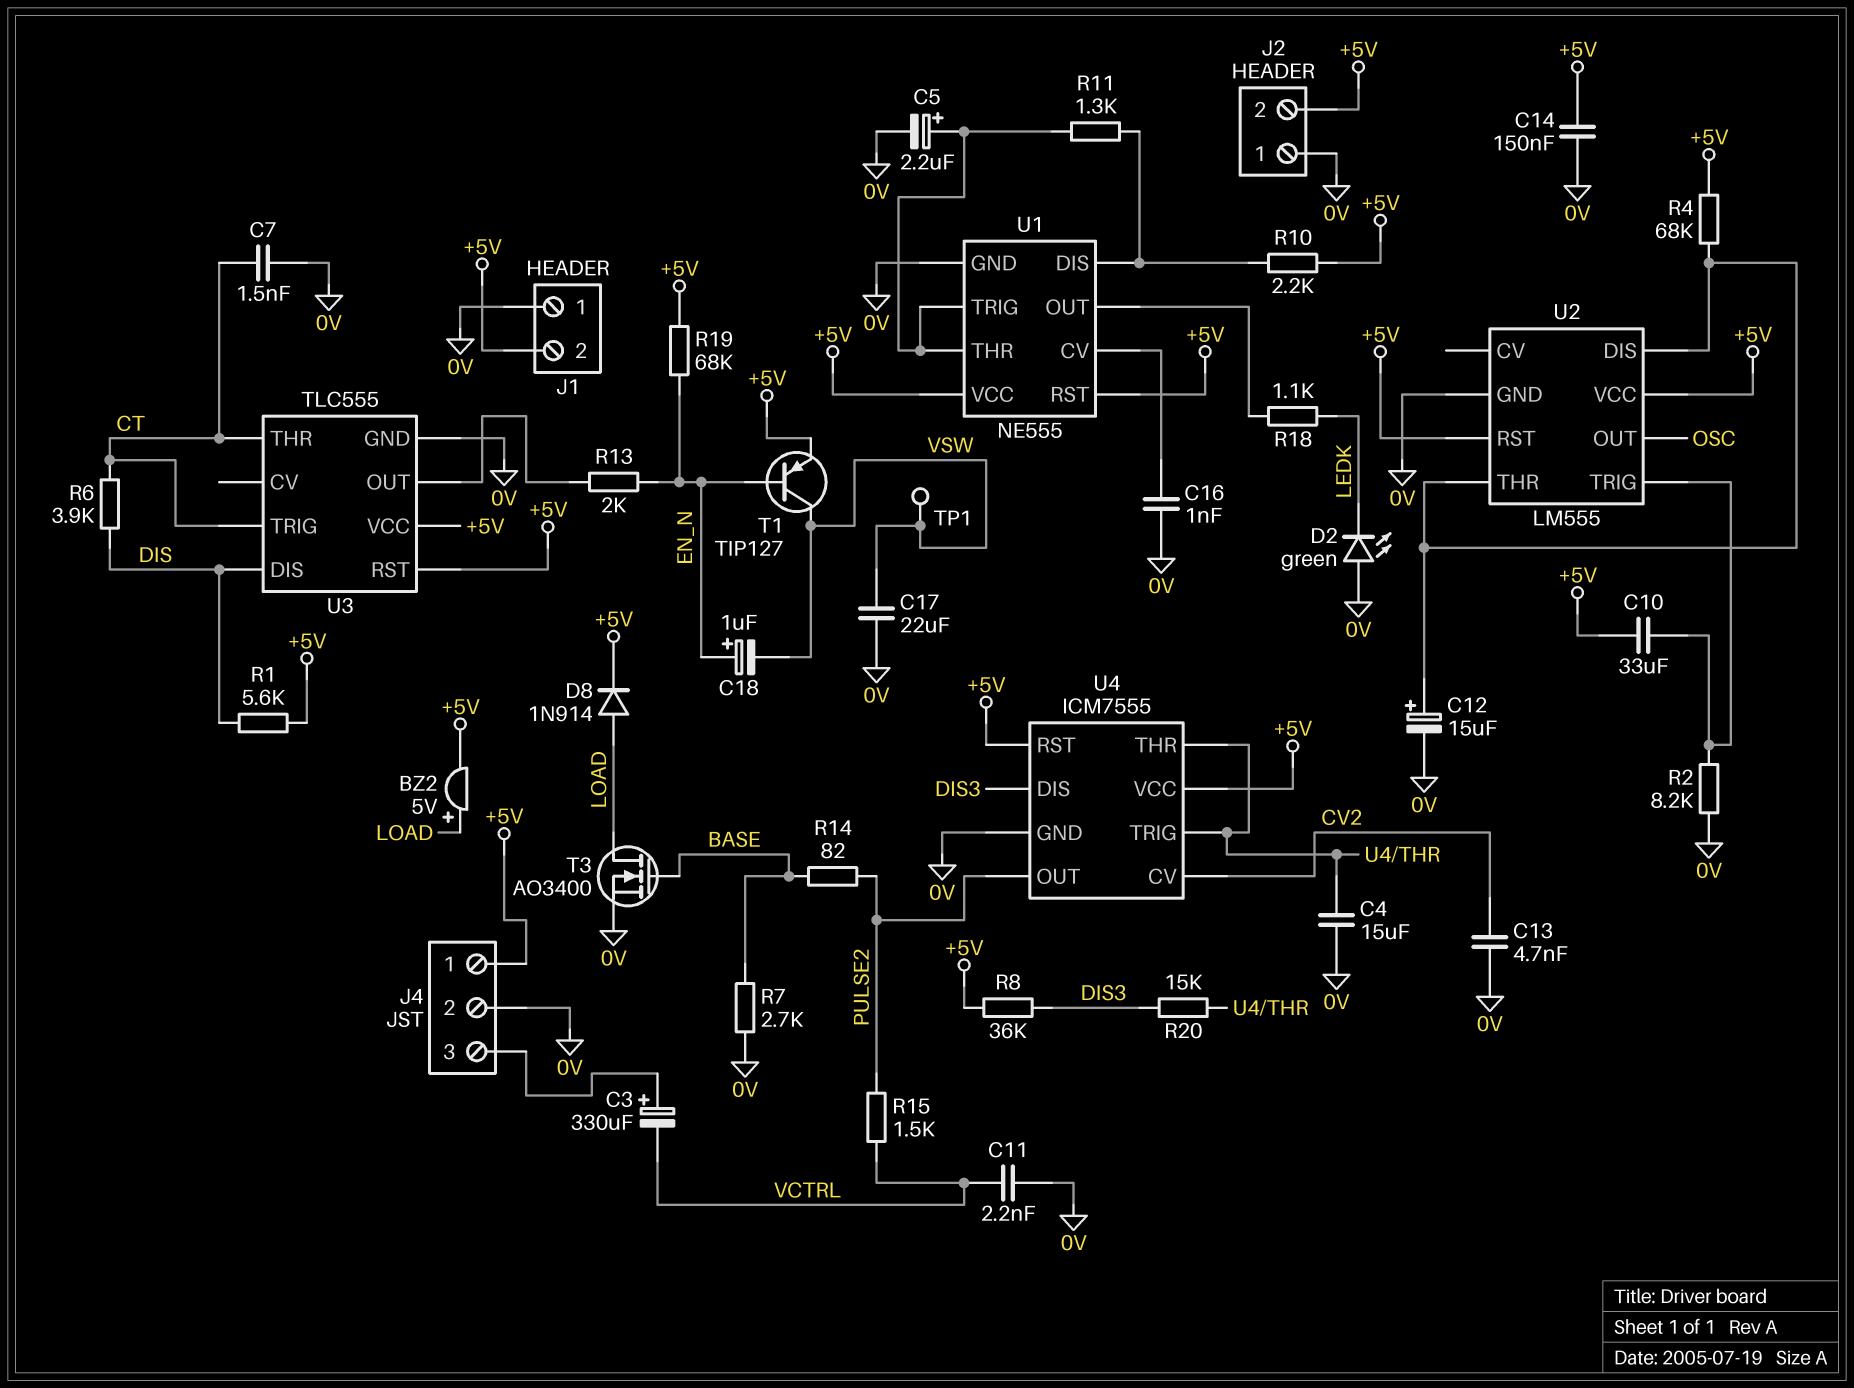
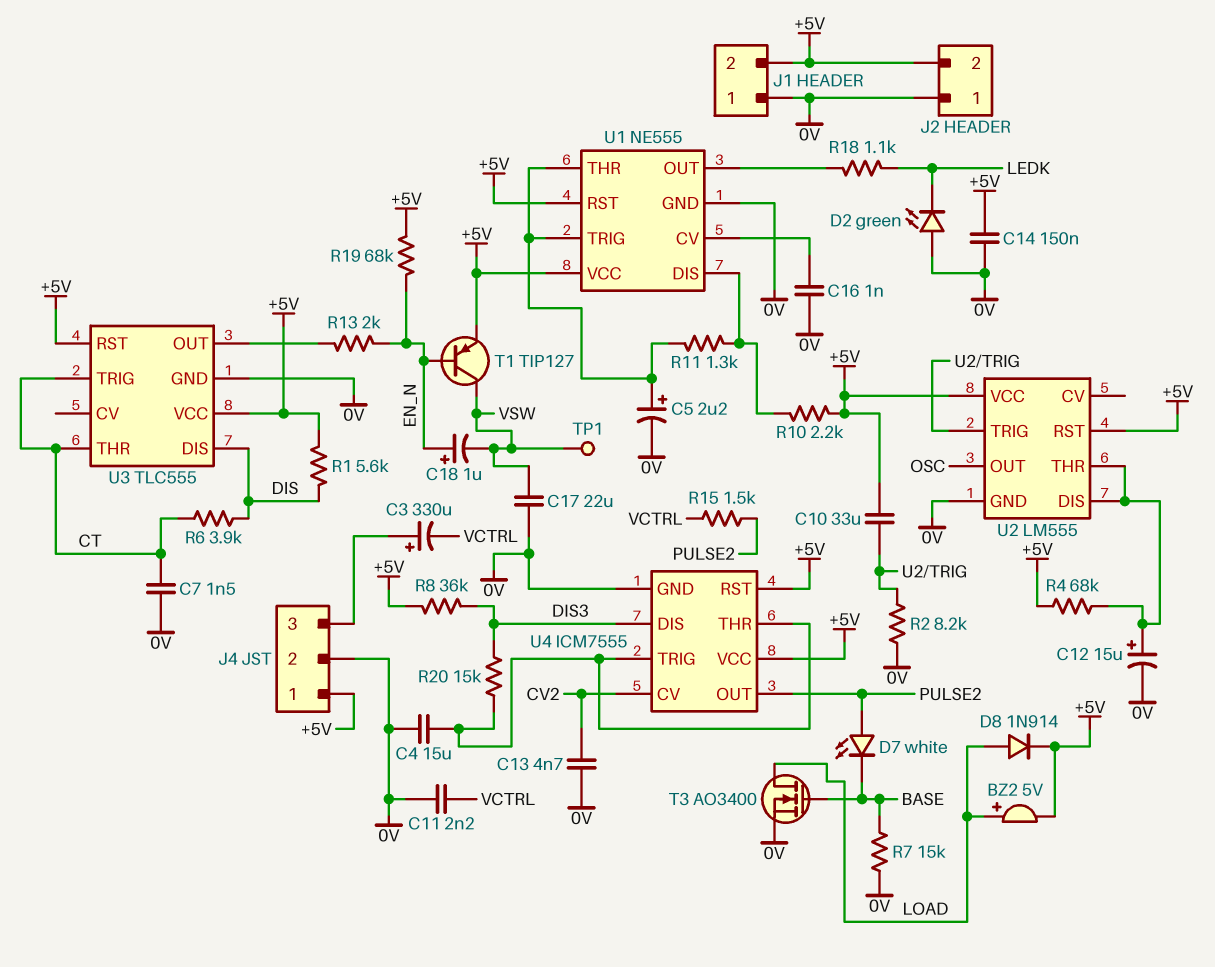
D7: none -> LED white (A PULSE2, K BASE)
R7: 2.7k (0V, BASE) -> 15k (0V, BASE)
R14: 82 (BASE, PULSE2) -> none

